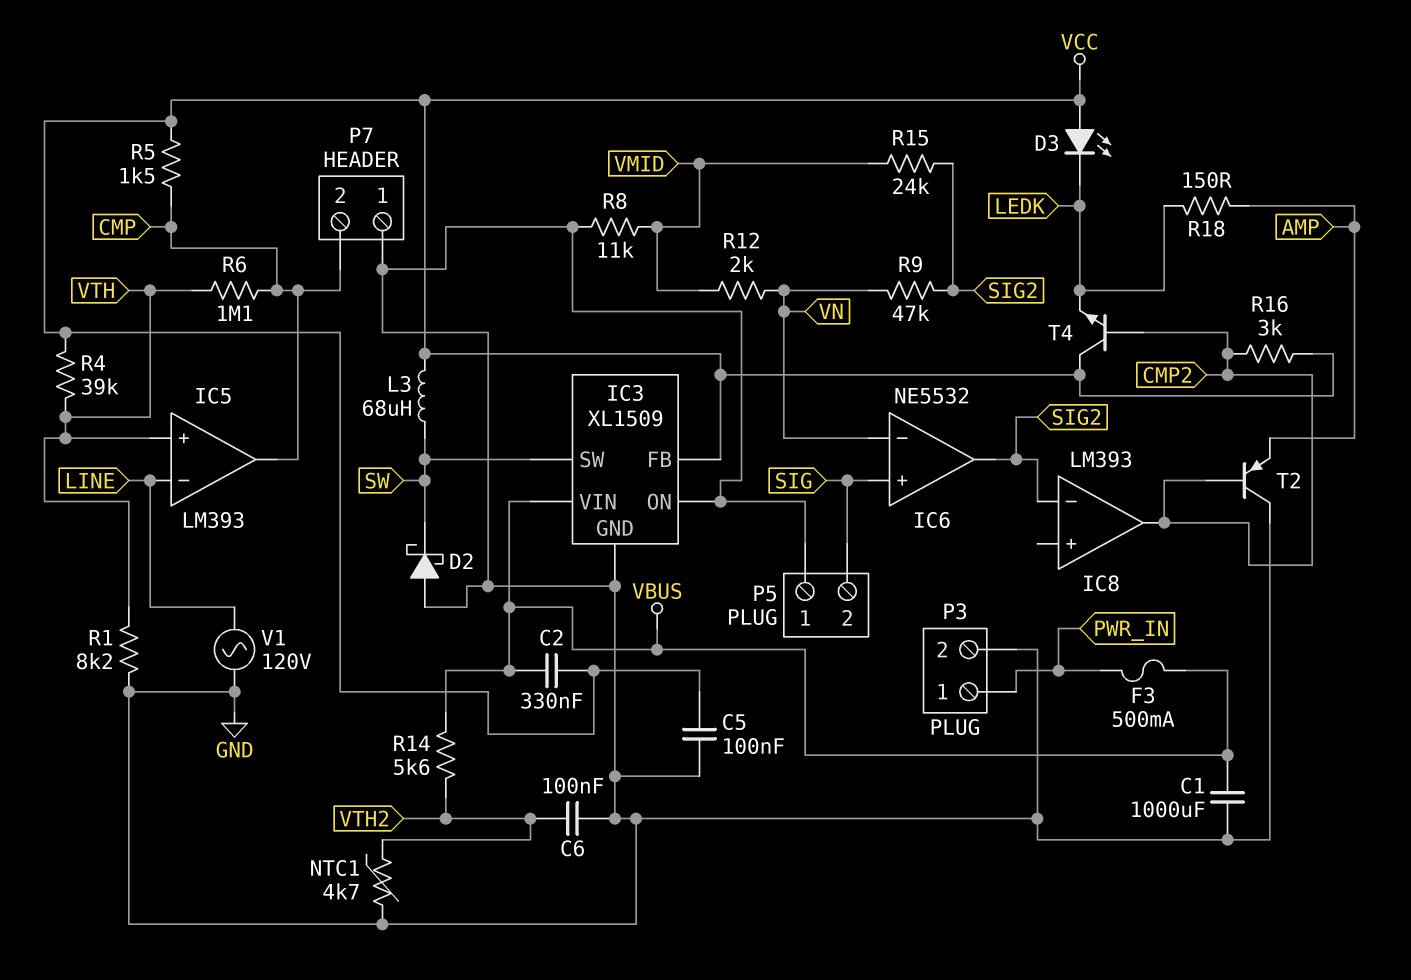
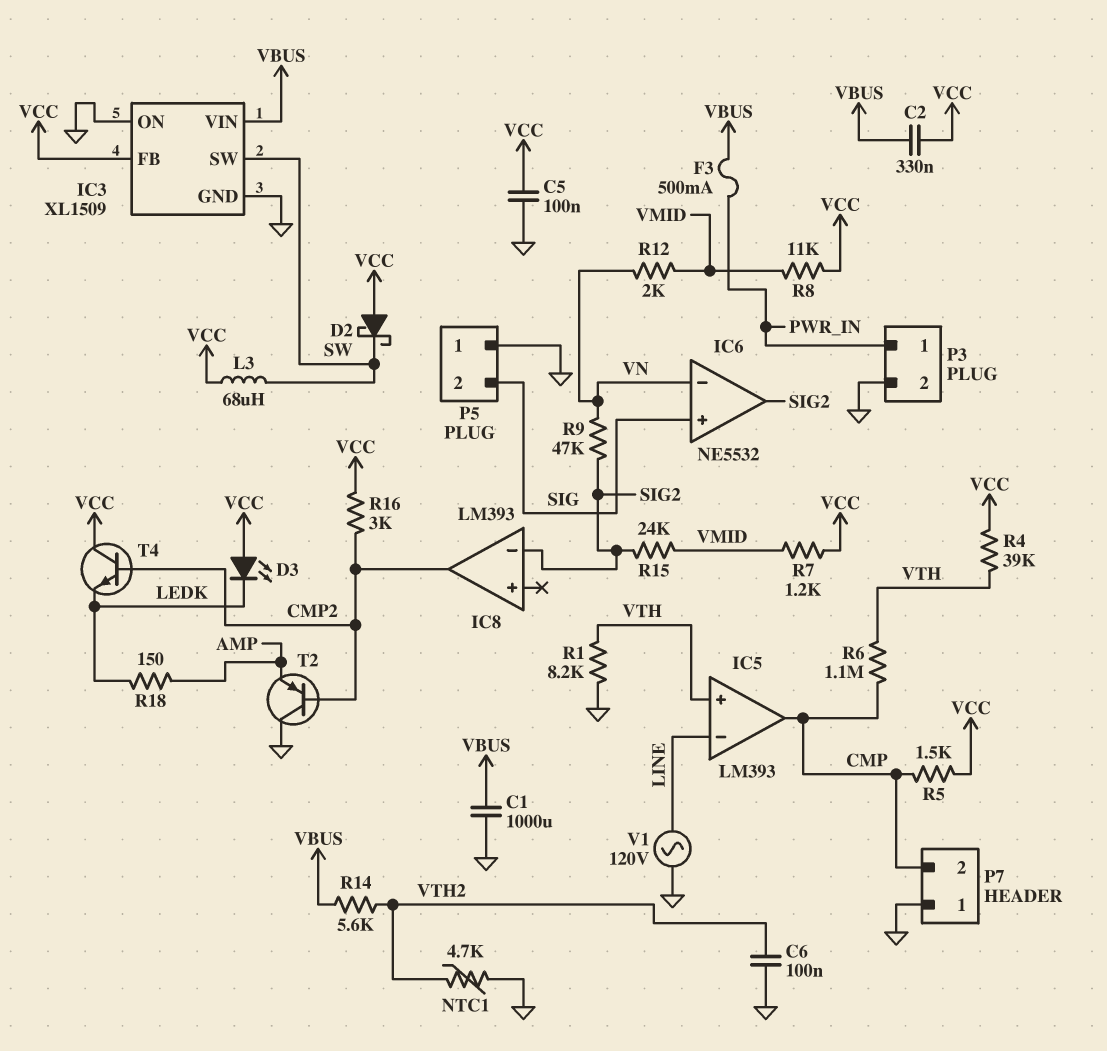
D2: schottky (A GND, K SW) -> schottky (A VCC, K SW)
R7: none -> 1.2k (VCC, VMID)
R8: 11k (GND, VMID) -> 11k (VCC, VMID)

